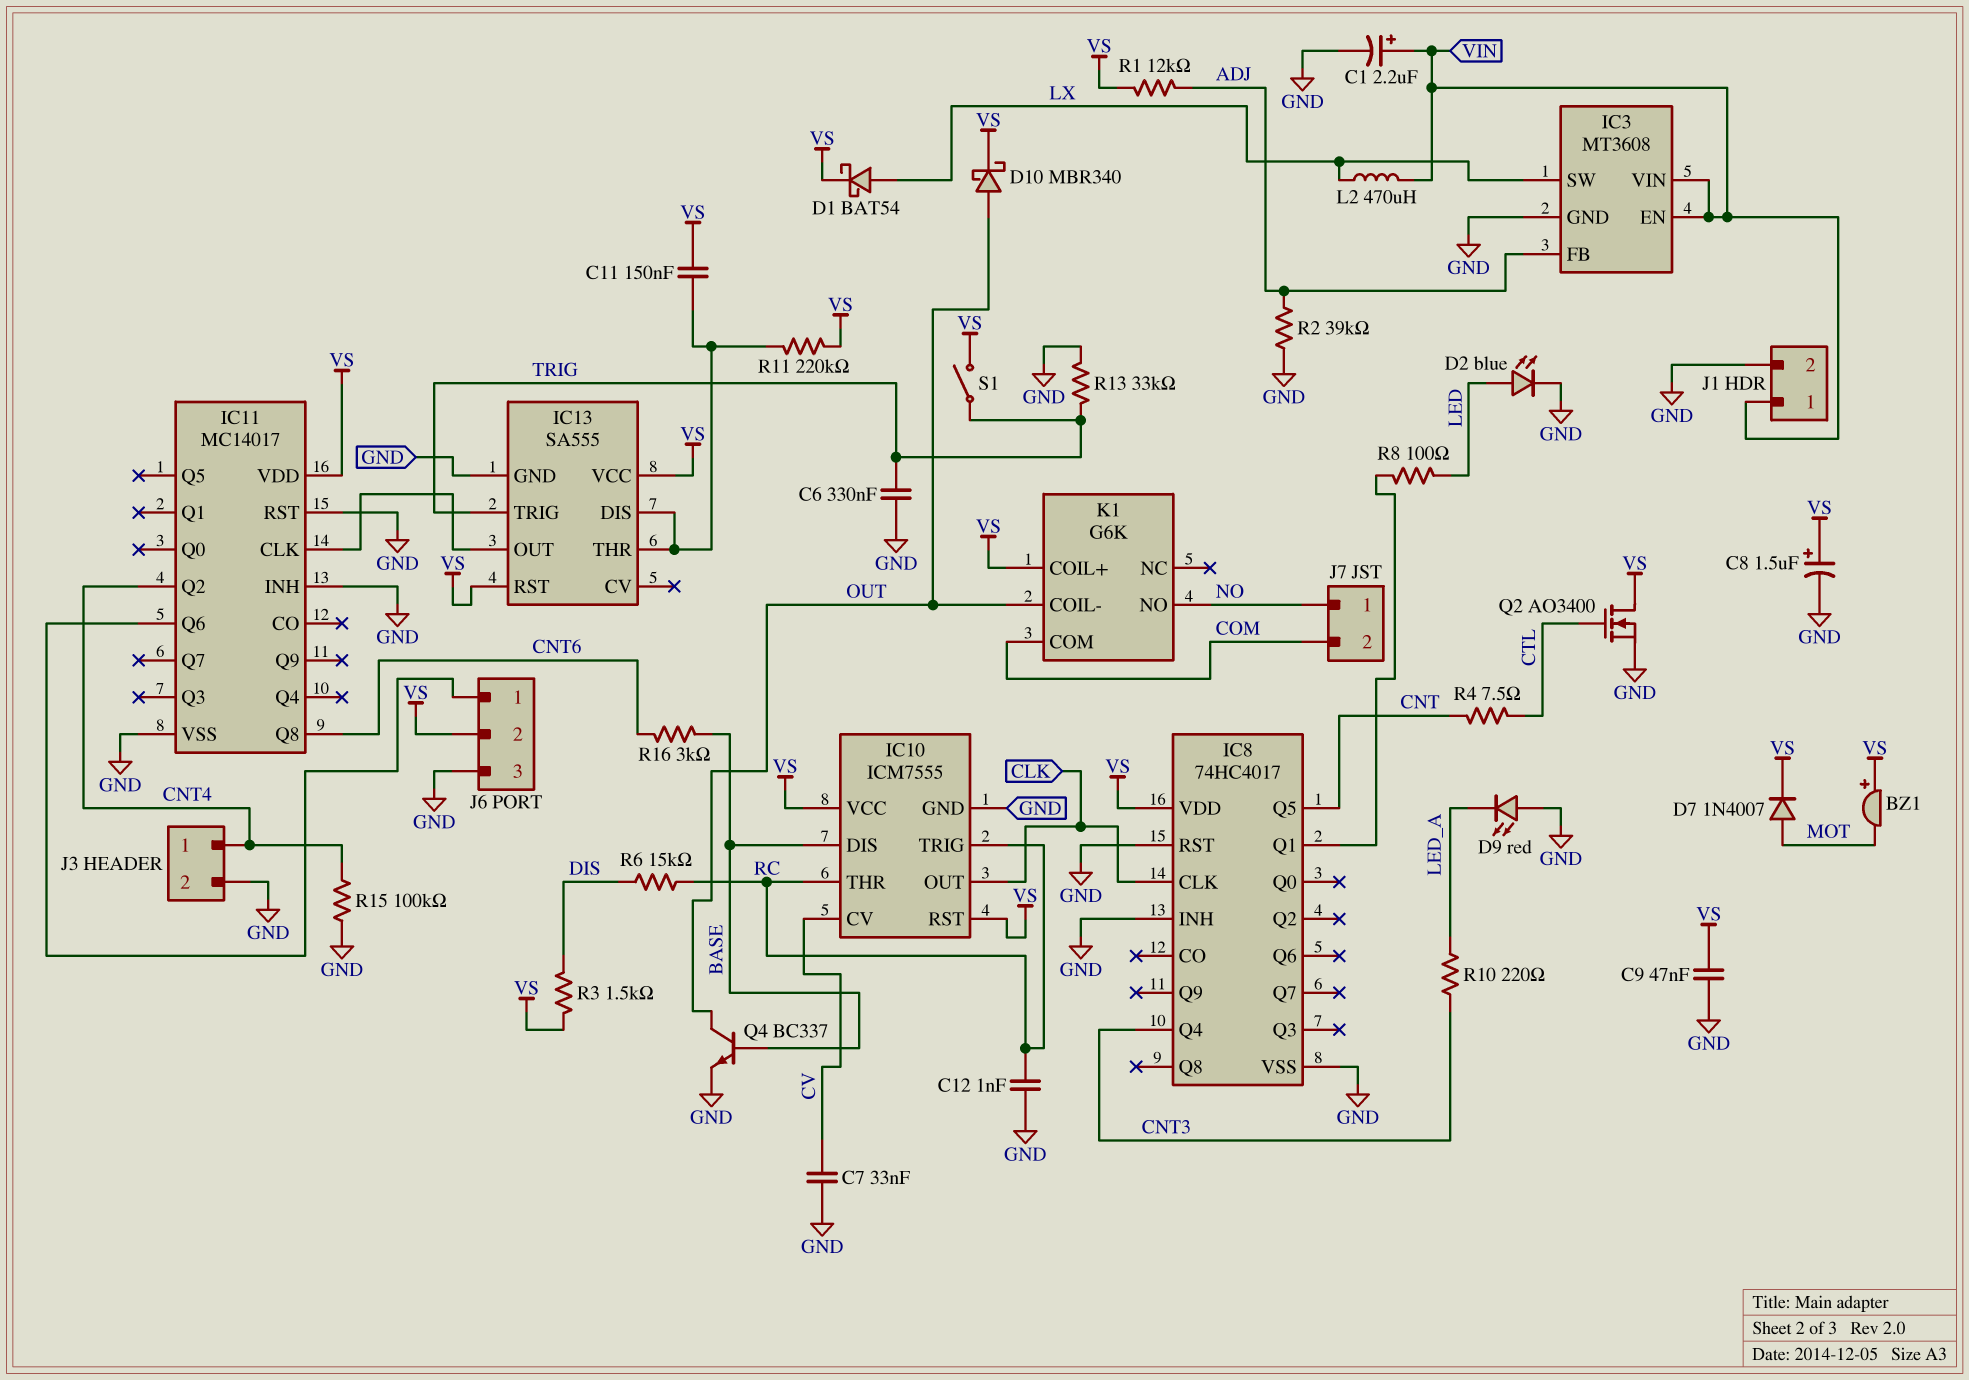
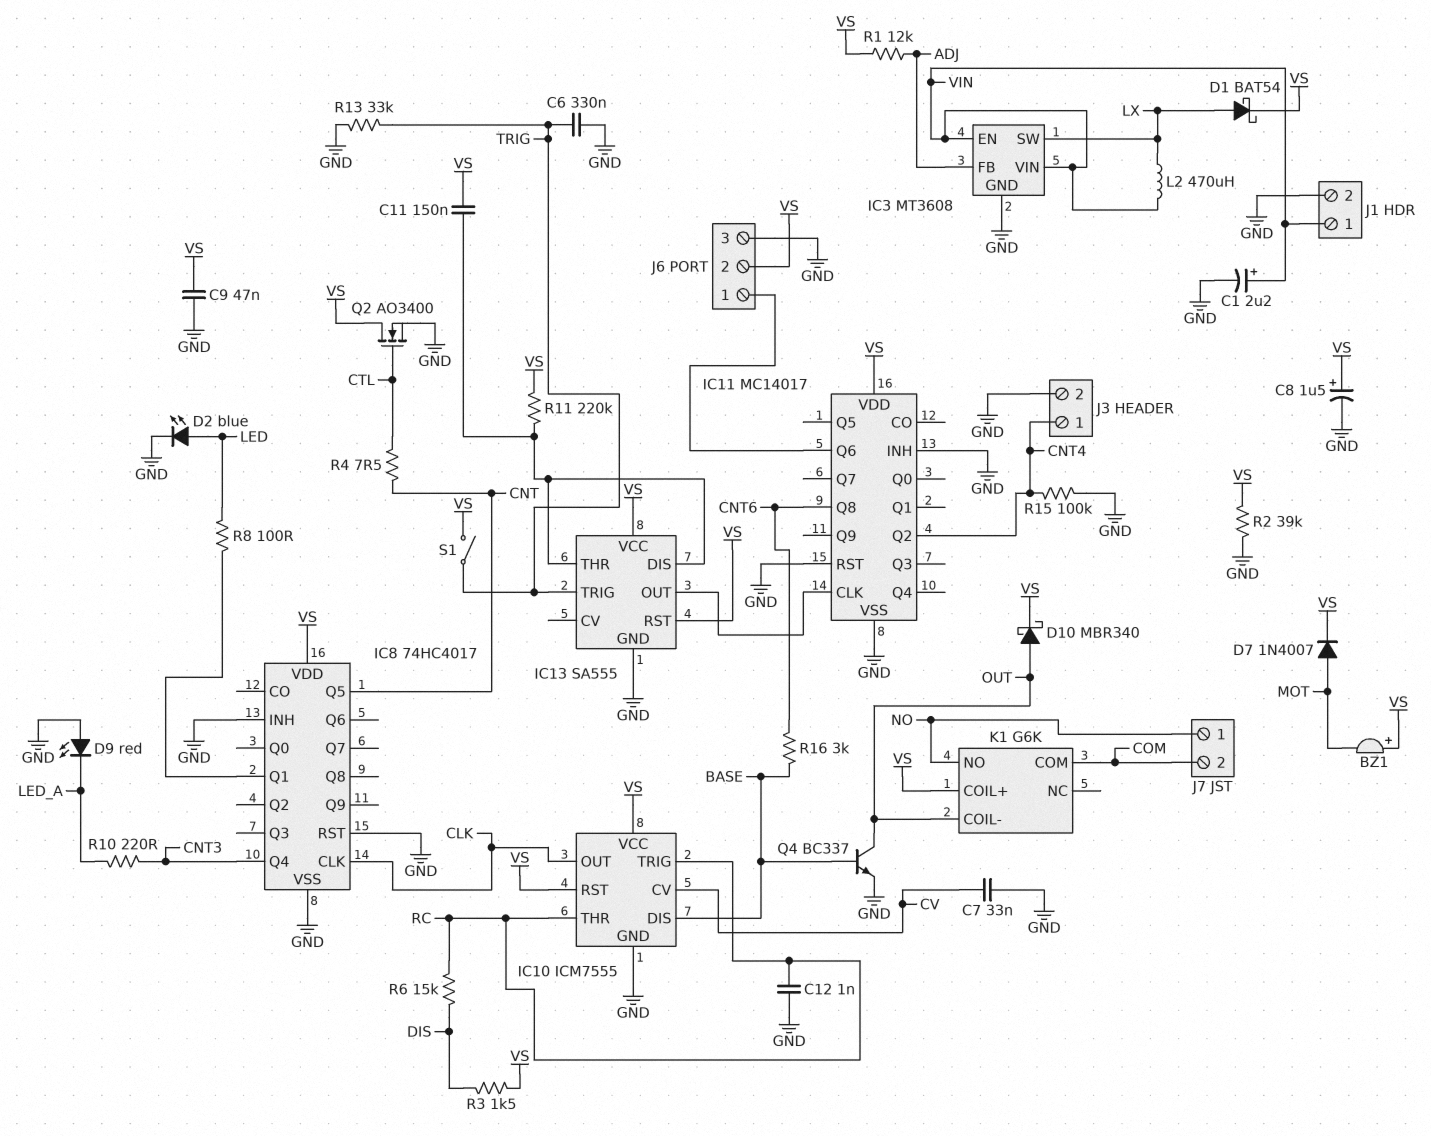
R2: 39k (ADJ, GND) -> 39k (GND, VS)

